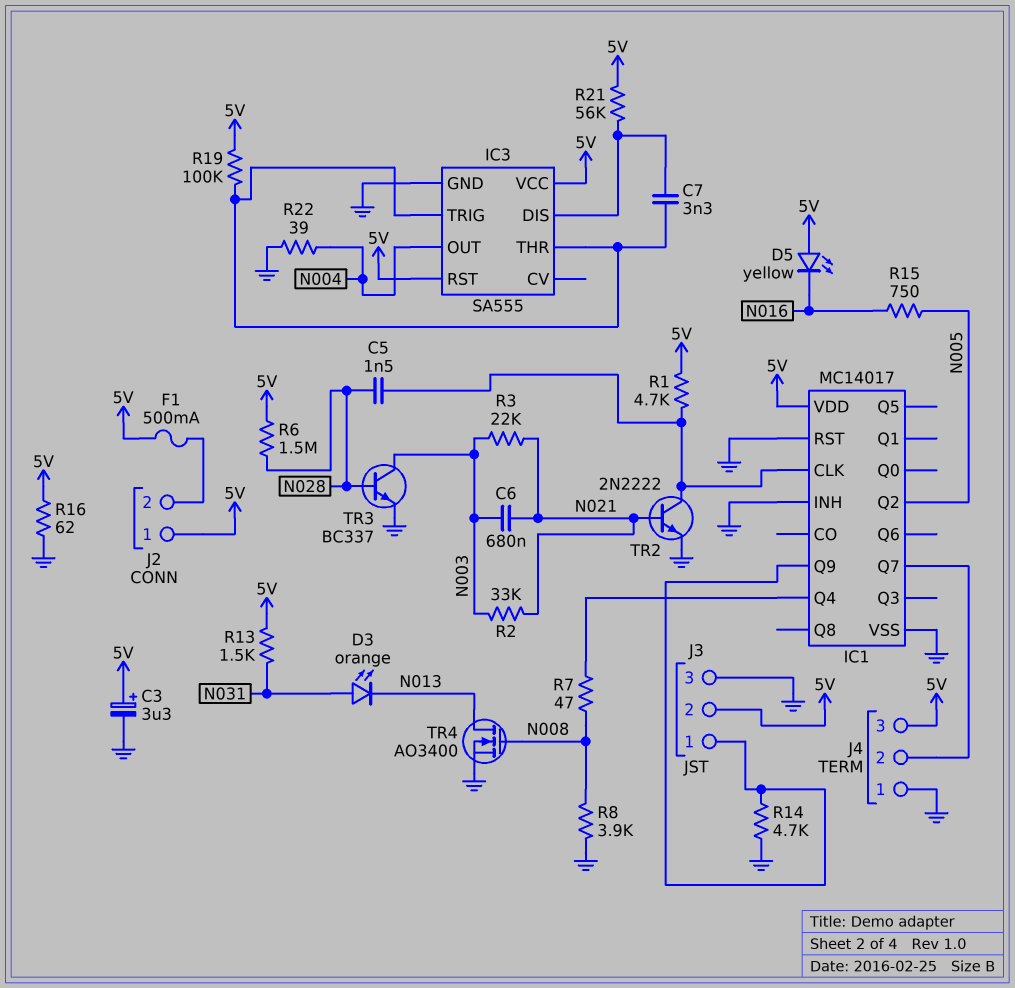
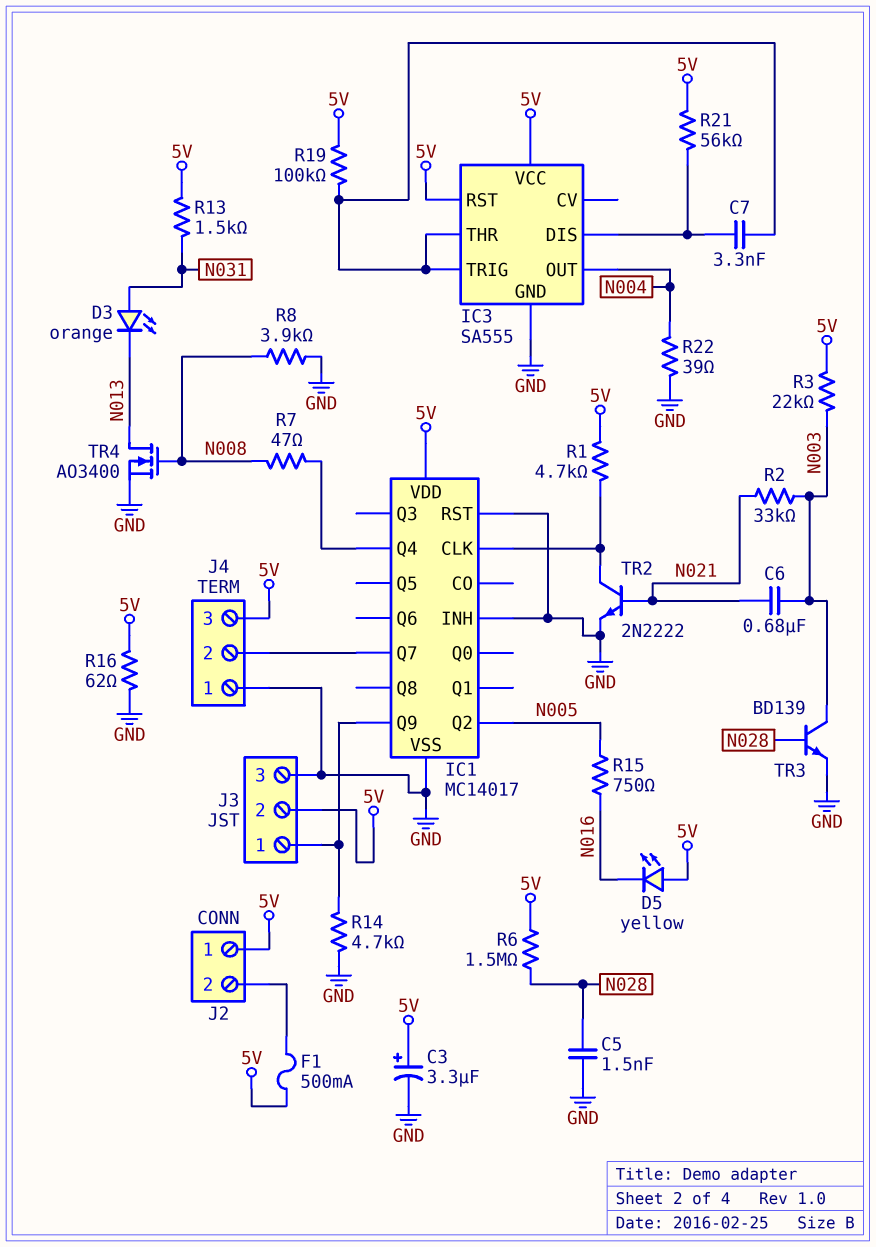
C5: 1.5nF (IC1/CLK, N028) -> 1.5nF (GND, N028)
R3: 22k (N003, N021) -> 22k (5V, N003)
TR3: NPN BC337 (B N028, C N003, E GND) -> NPN BD139 (B N028, C N003, E GND)

